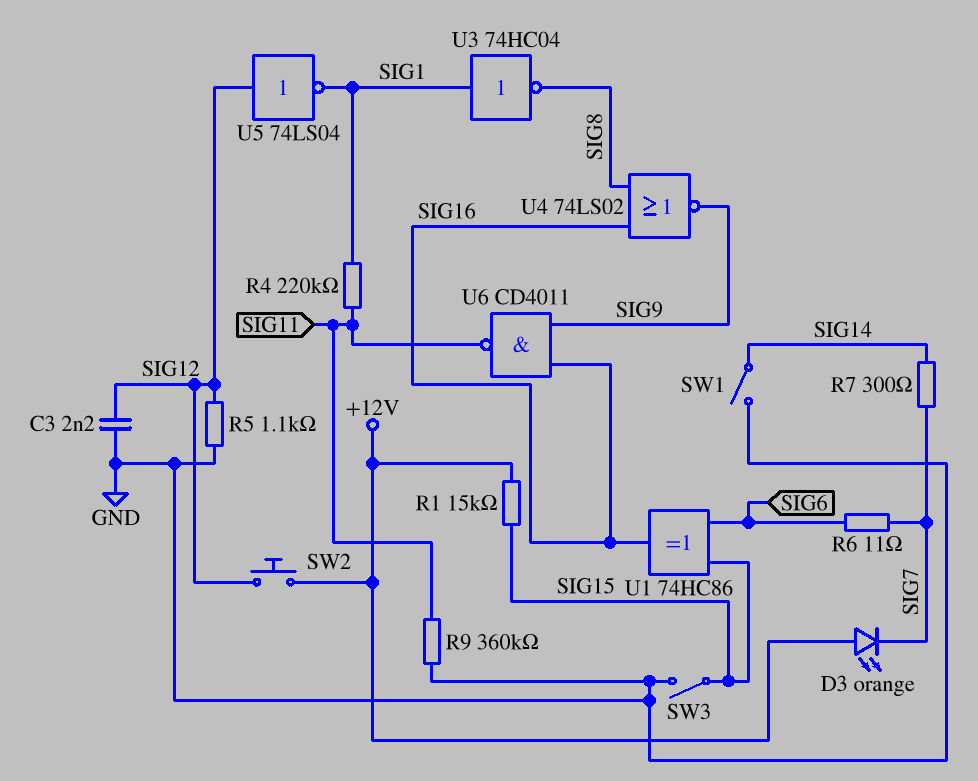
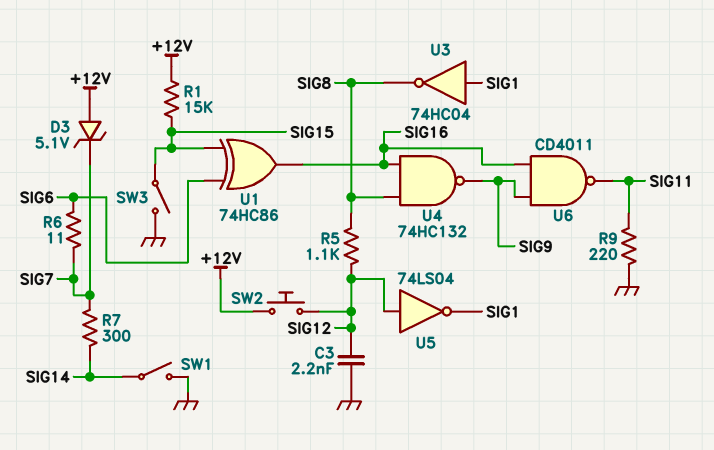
D3: LED orange (A +12V, K SIG7) -> zener 5.1V (A +12V, K SIG7)
R4: 220k (SIG1, SIG11) -> none
R5: 1.1k (GND, SIG12) -> 1.1k (SIG8, SIG12)
R9: 360k (GND, SIG11) -> 220 (GND, SIG11)
U4: NOR 74LS02 (in SIG8, in SIG16, out SIG9) -> NAND 74HC132 (in SIG8, in SIG16, out SIG9)

